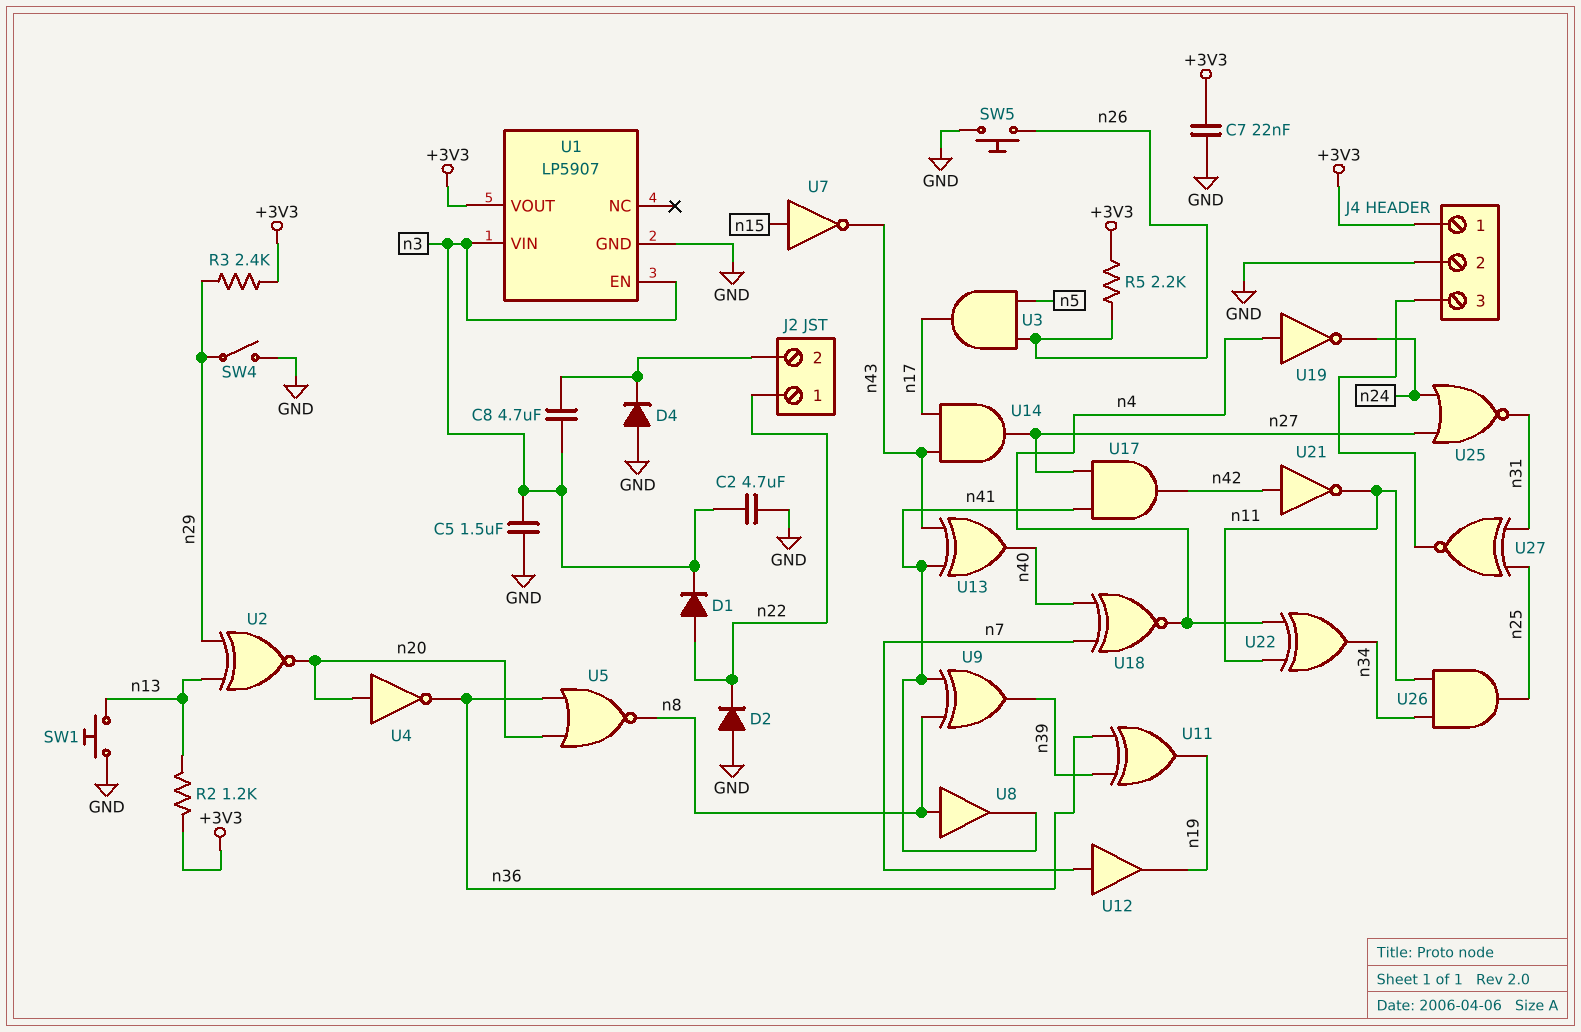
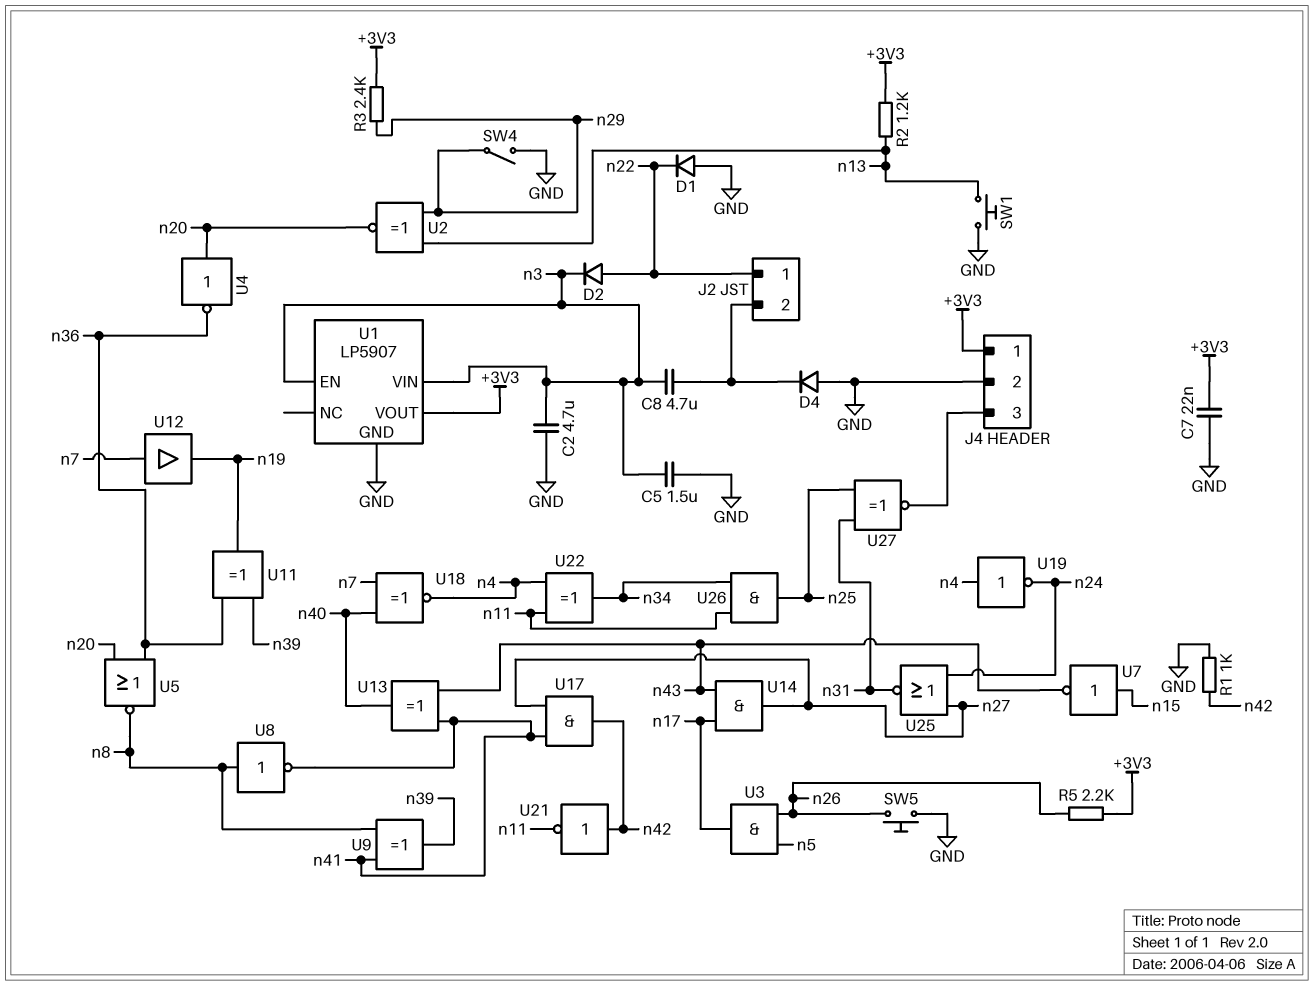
D1: diode (A n22, K n3) -> diode (A GND, K n22)
D2: diode (A GND, K n22) -> diode (A n22, K n3)
R1: none -> 1k (GND, n42)
U8: buffer (in n8, out n41) -> NOT (in n8, out n41)

